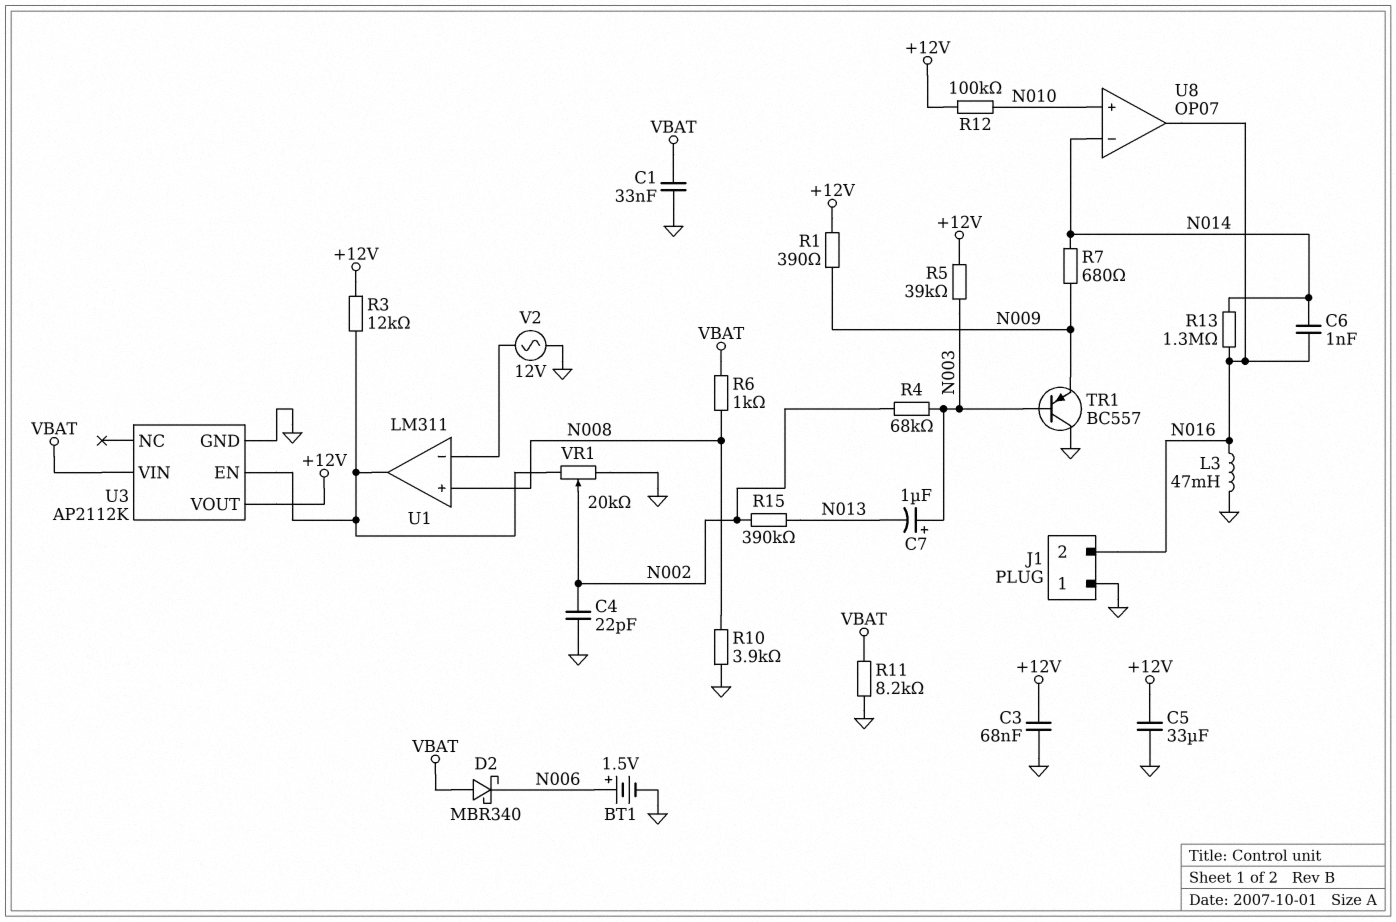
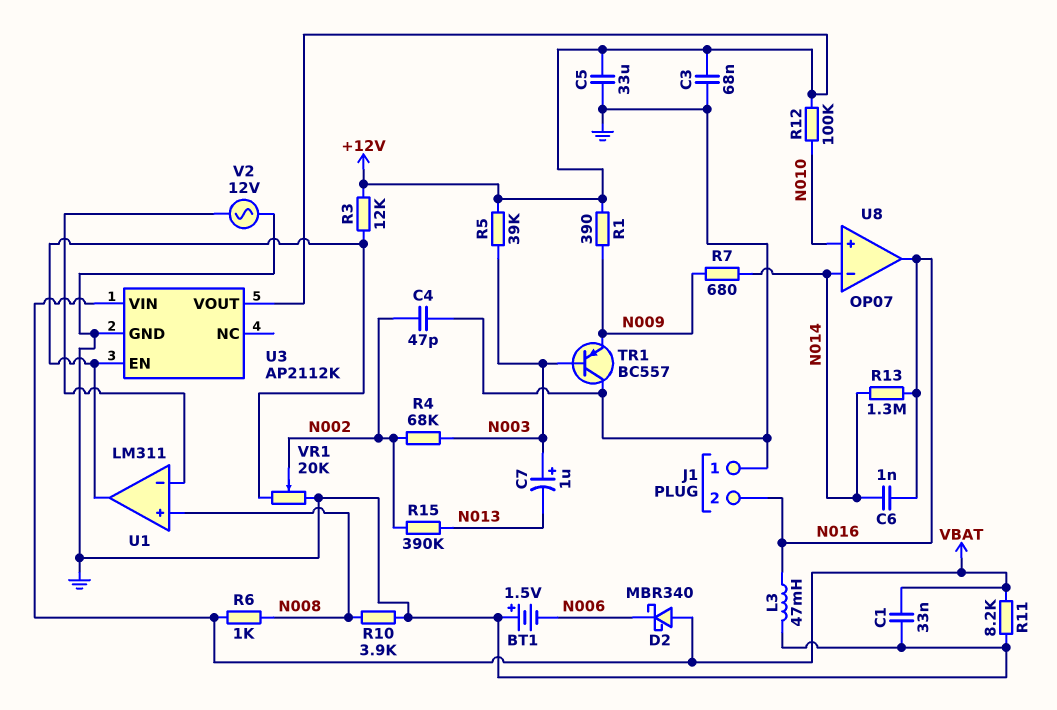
BT1: 1.5V (plus N006, minus GND) -> 1.5V (plus GND, minus N006)
C4: 22pF (GND, N002) -> 47pF (GND, N002)

